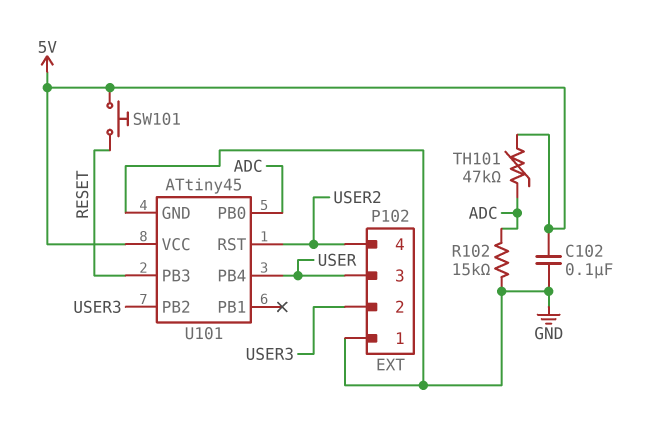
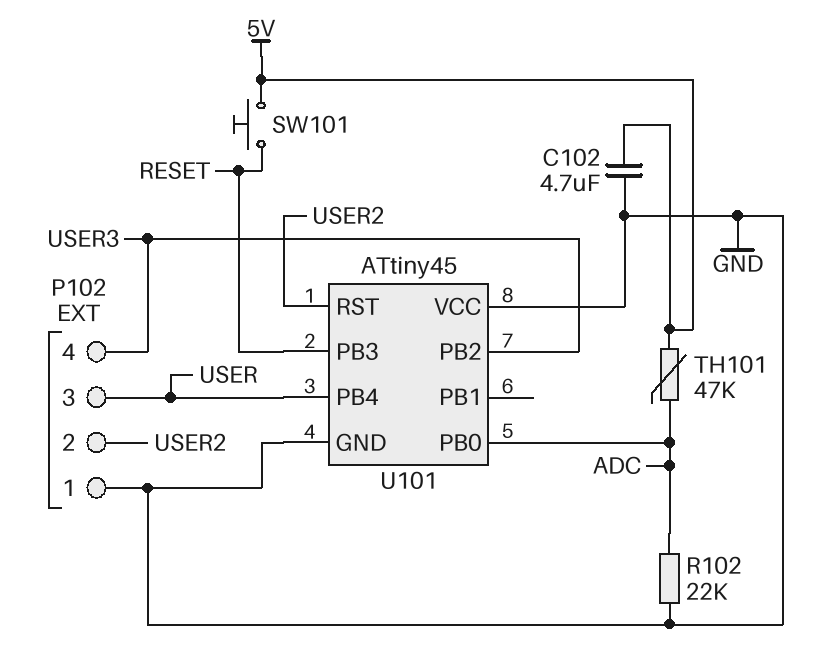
C102: 100nF (5V, GND) -> 4.7uF (5V, GND)
P102 pin 2: USER3 -> USER2
P102 pin 4: USER2 -> USER3
R102: 15k (ADC, GND) -> 22k (ADC, GND)
U101 pin VCC: 5V -> GND

